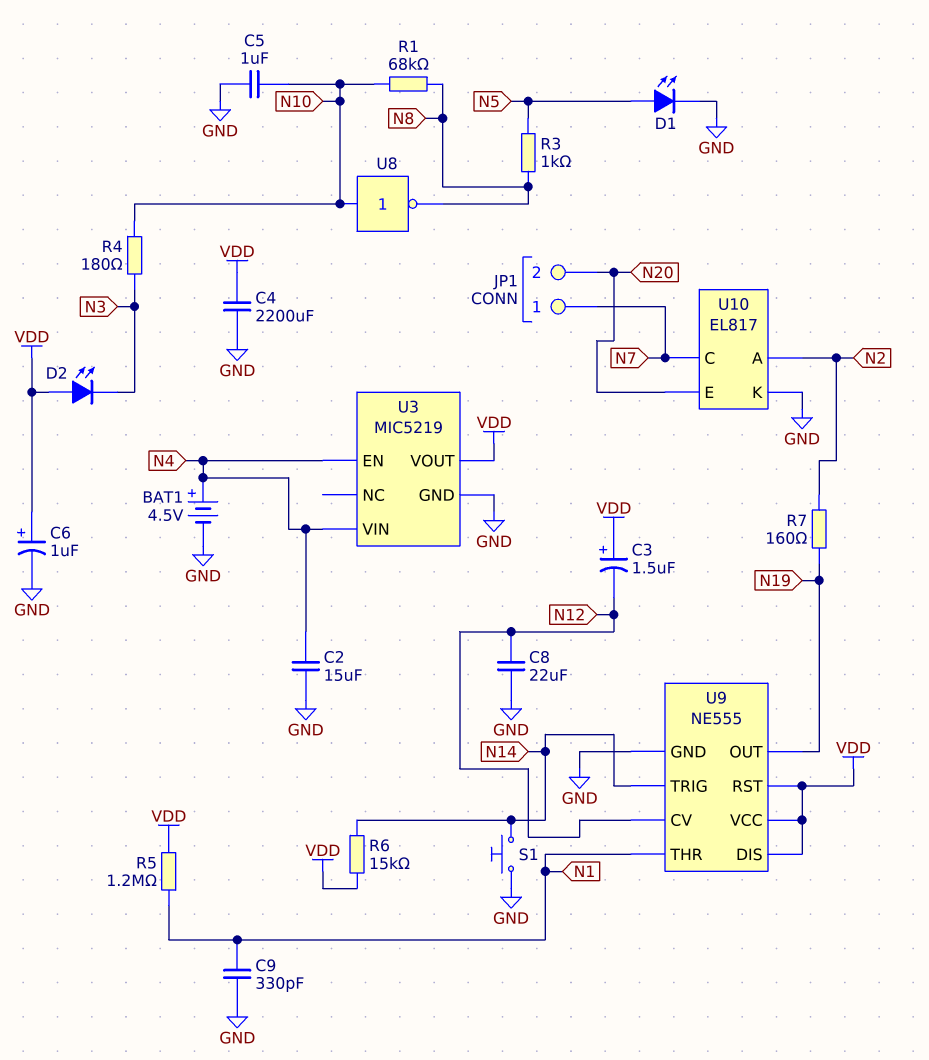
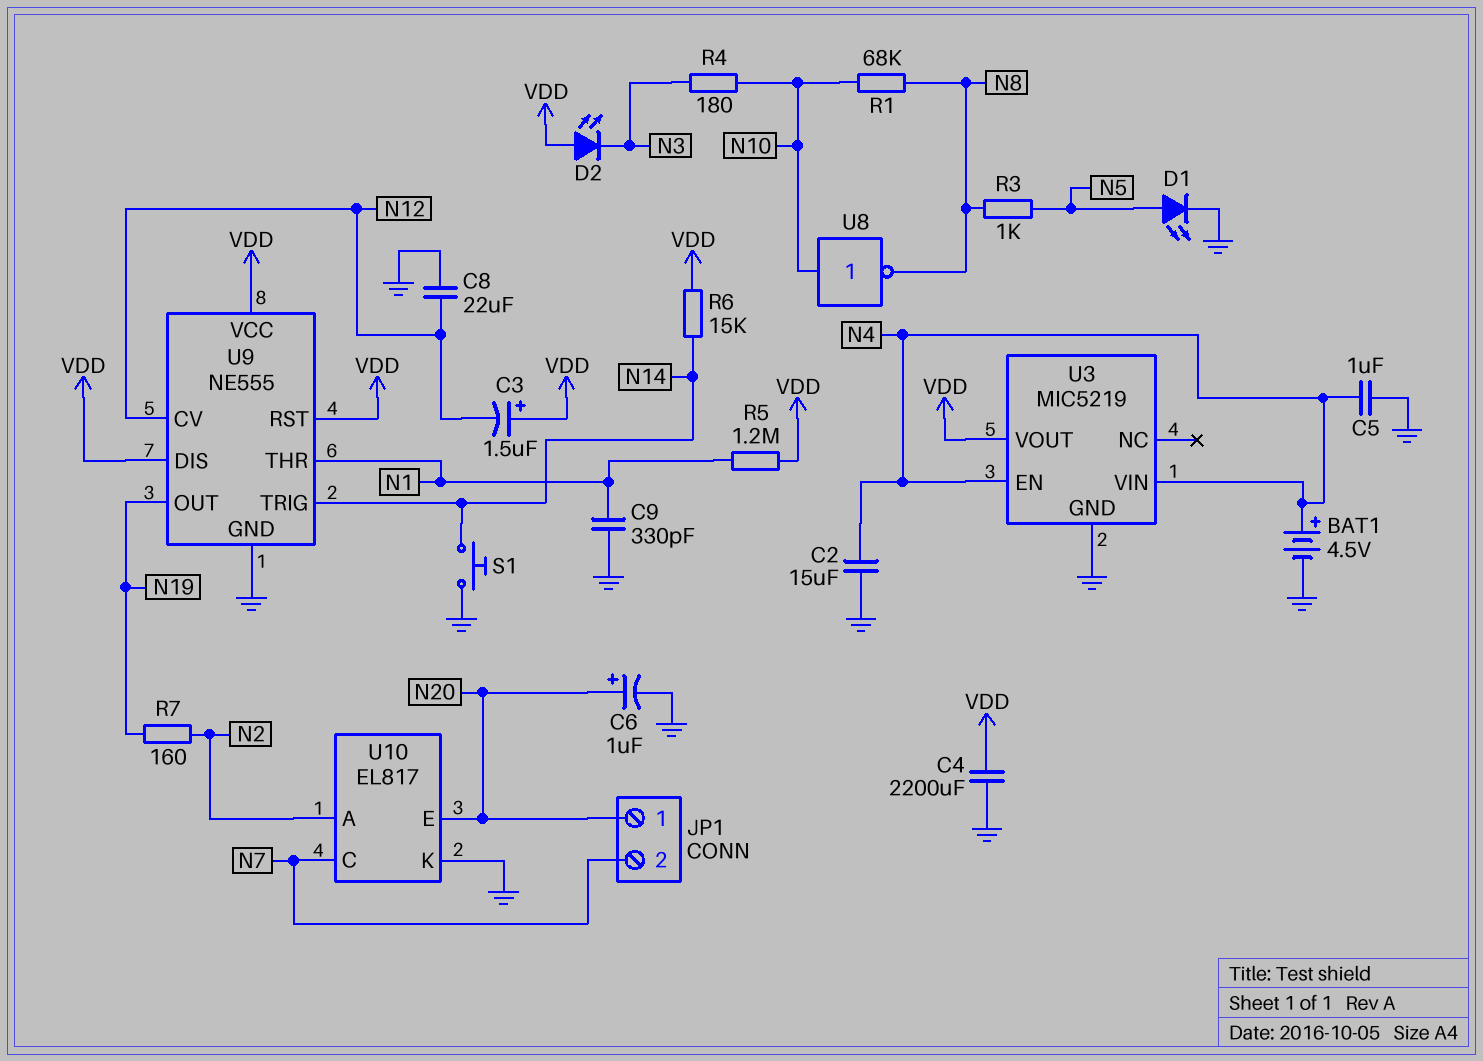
C5: 1uF (GND, N10) -> 1uF (GND, N4)
C6: 1uF (plus VDD, minus GND) -> 1uF (plus N20, minus GND)
JP1 pin 1: N7 -> N20
JP1 pin 2: N20 -> N7

